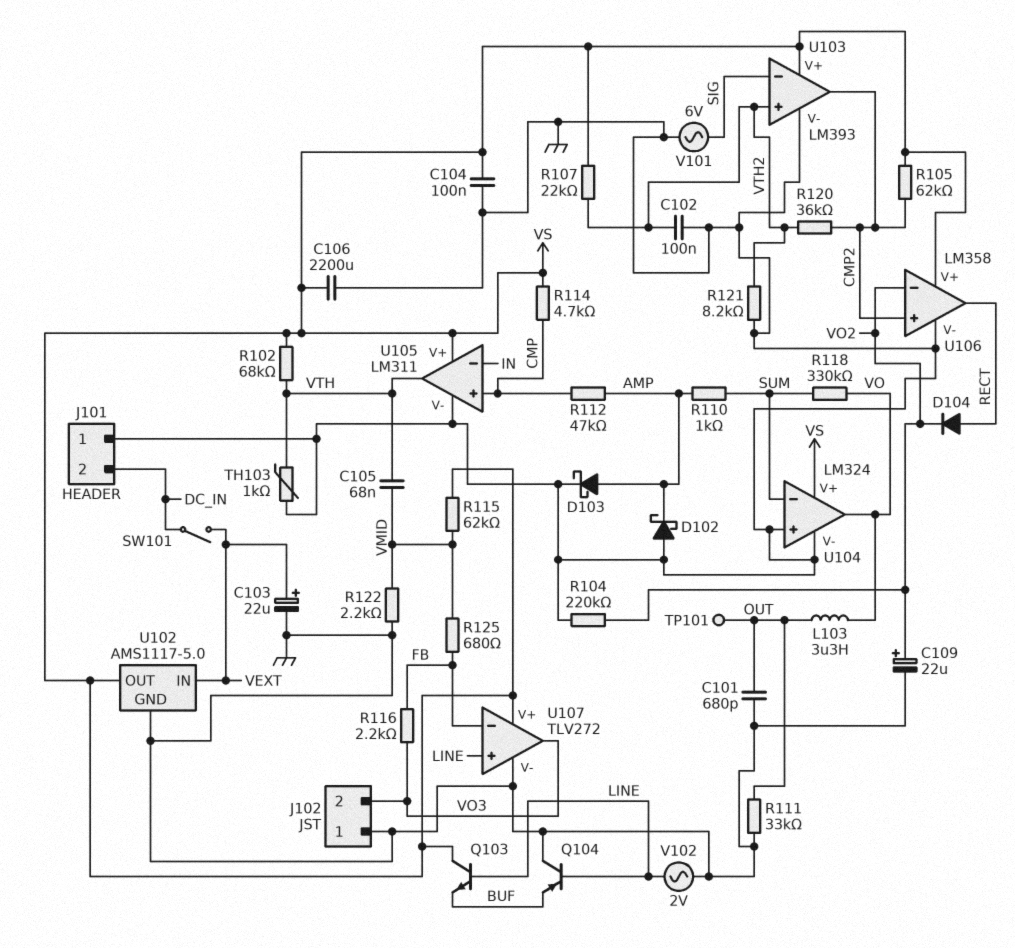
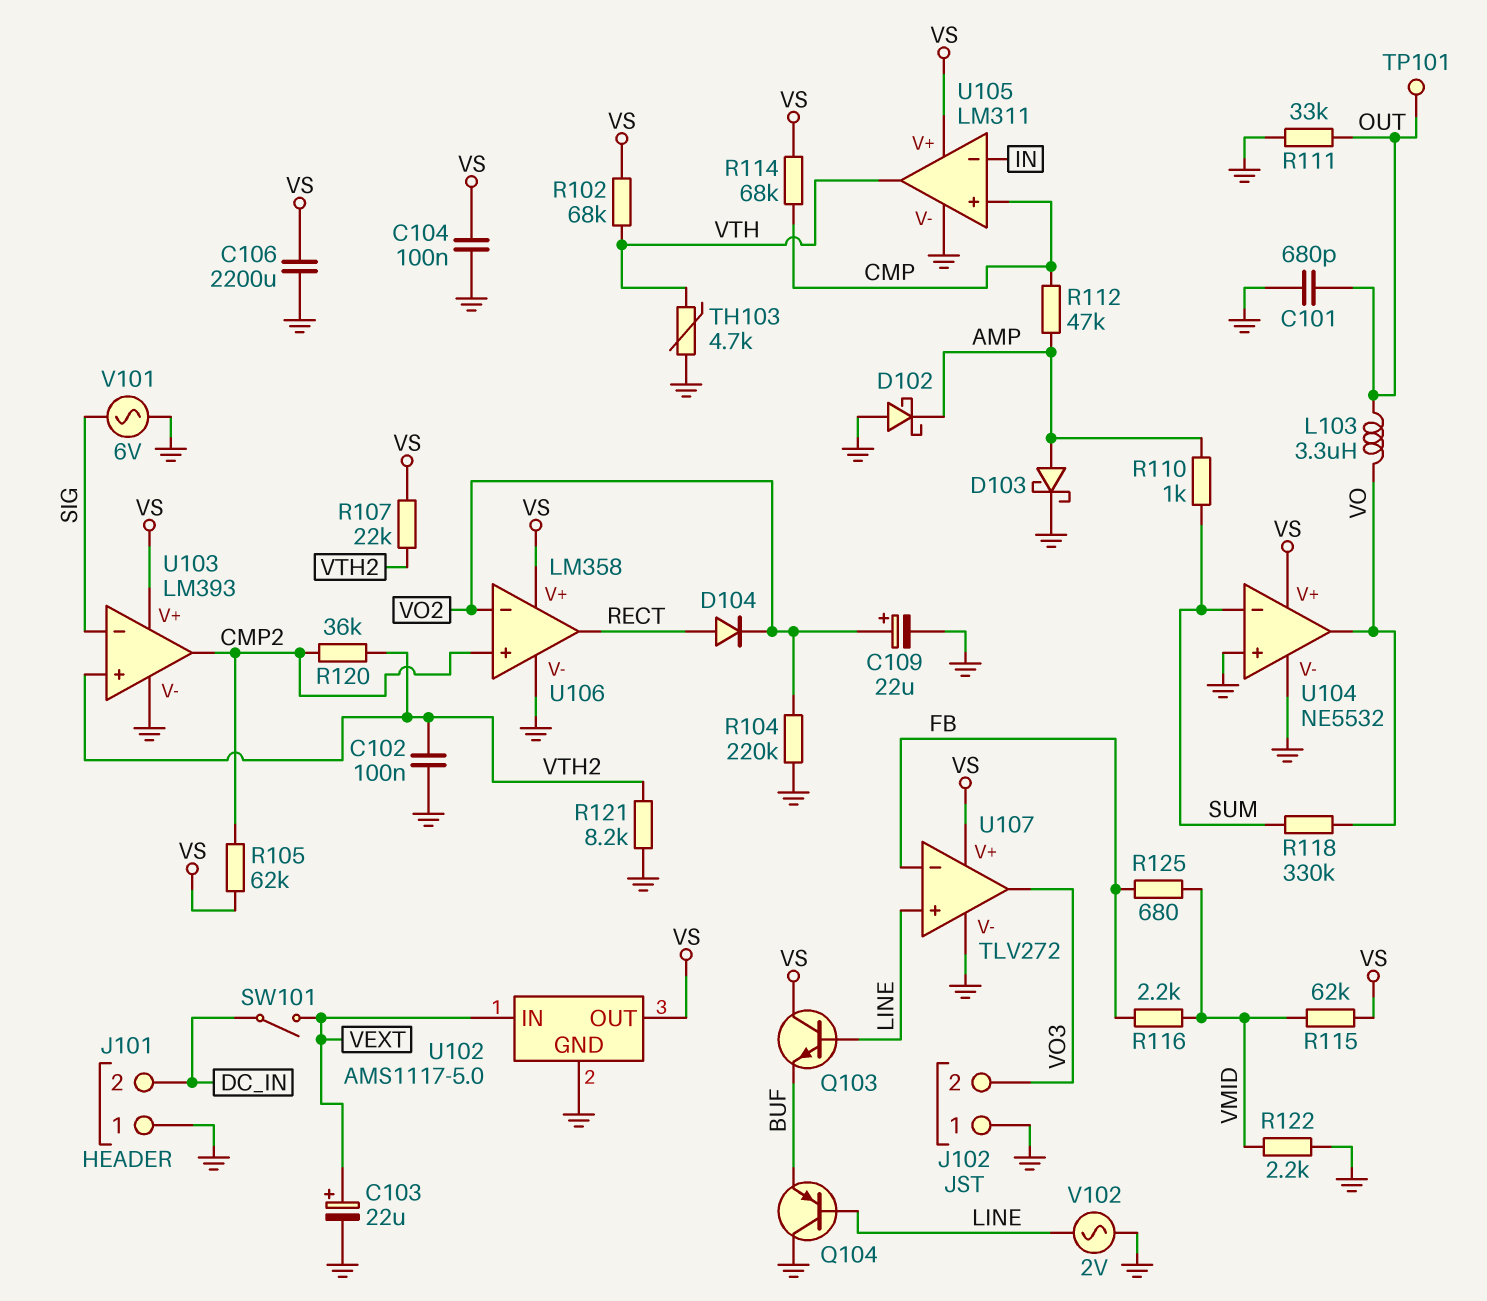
C105: 68nF (VMID, VTH) -> none
R114: 4.7k (CMP, VS) -> 68k (CMP, VS)
R116: 2.2k (FB, VO3) -> 2.2k (FB, VMID)
TH103: 1k (GND, VTH) -> 4.7k (GND, VTH)
U104: LM324 -> NE5532

